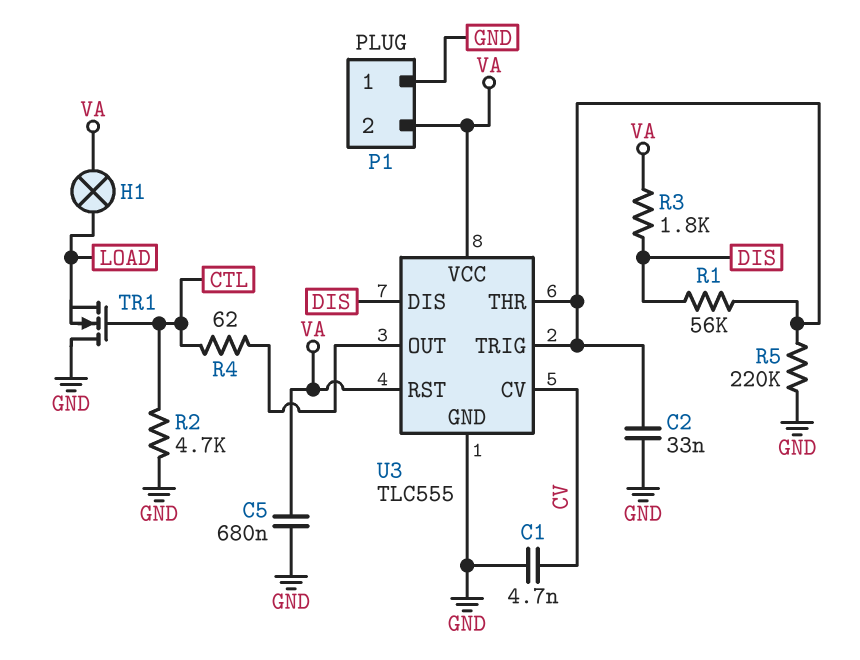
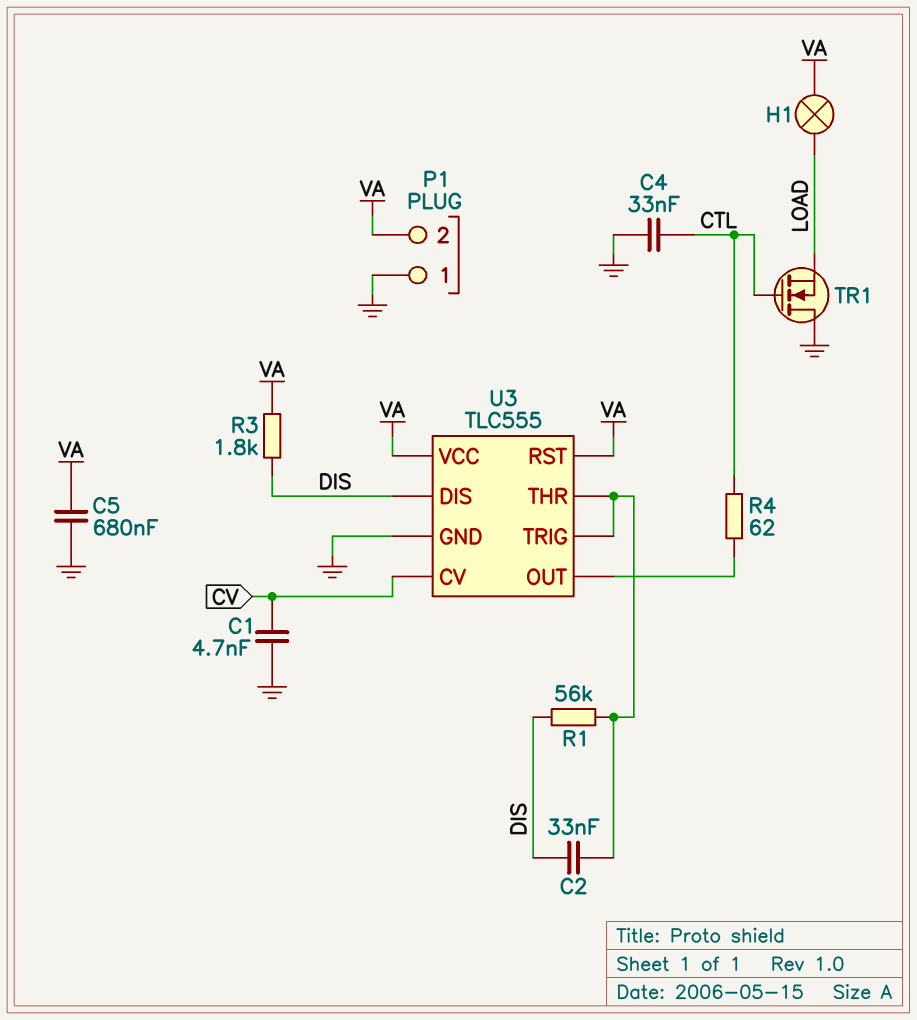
C2: 33nF (GND, U3/THR) -> 33nF (DIS, U3/THR)
C4: none -> 33nF (CTL, GND)
R2: 4.7k (CTL, GND) -> none
R5: 220k (GND, U3/THR) -> none

